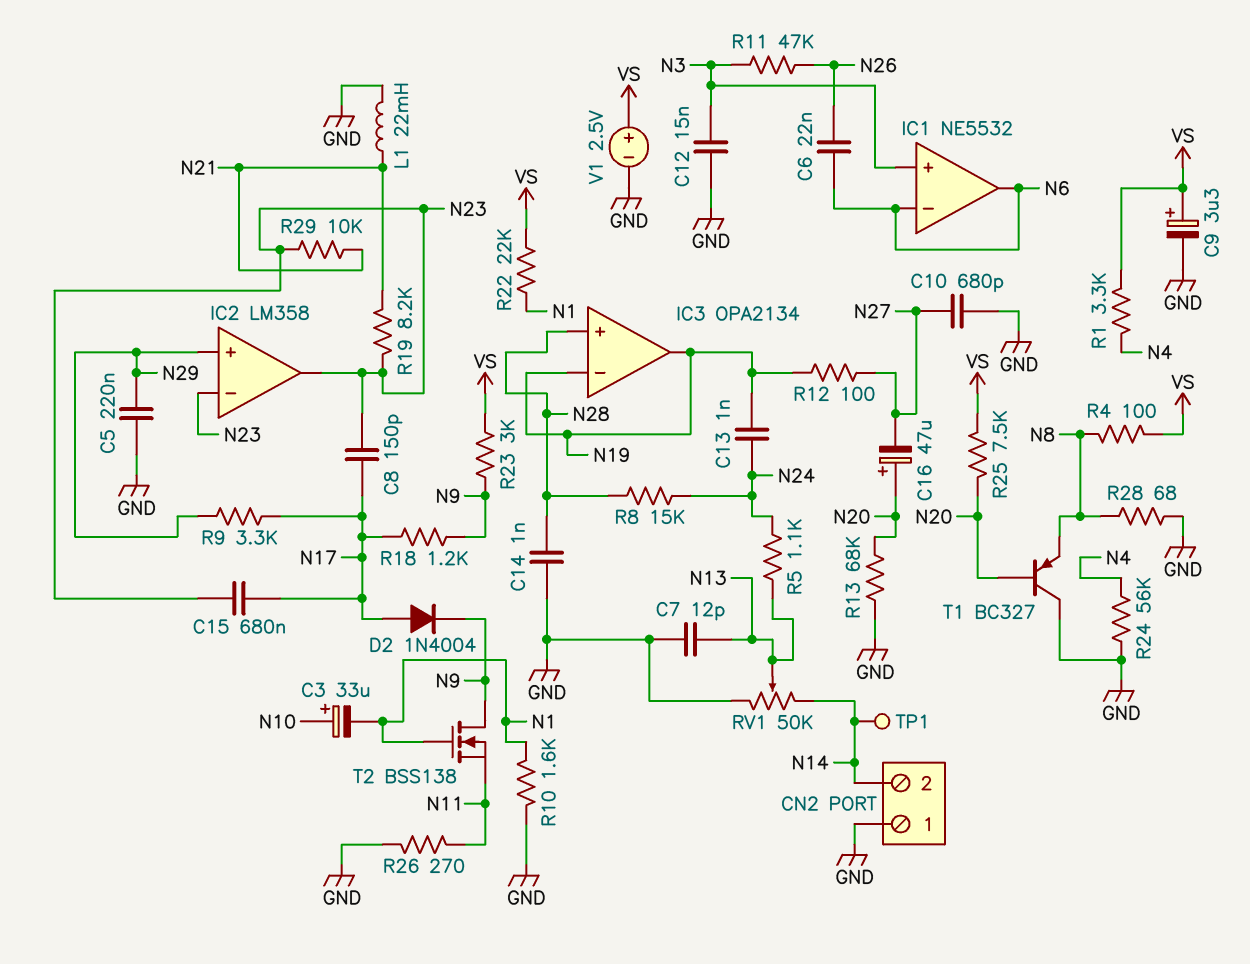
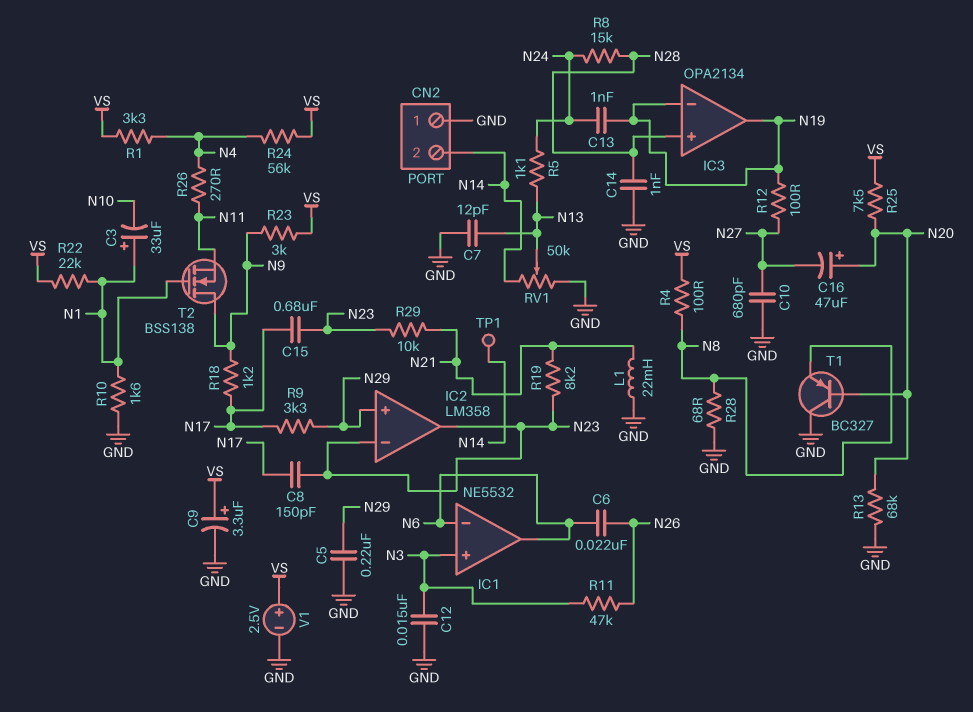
C3: 33uF (plus N10, minus N1) -> 33uF (plus N1, minus N10)
D2: diode 1N4004 (A N17, K N9) -> none
R24: 56k (GND, N4) -> 56k (N4, VS)
R26: 270 (GND, N11) -> 270 (N4, N11)

